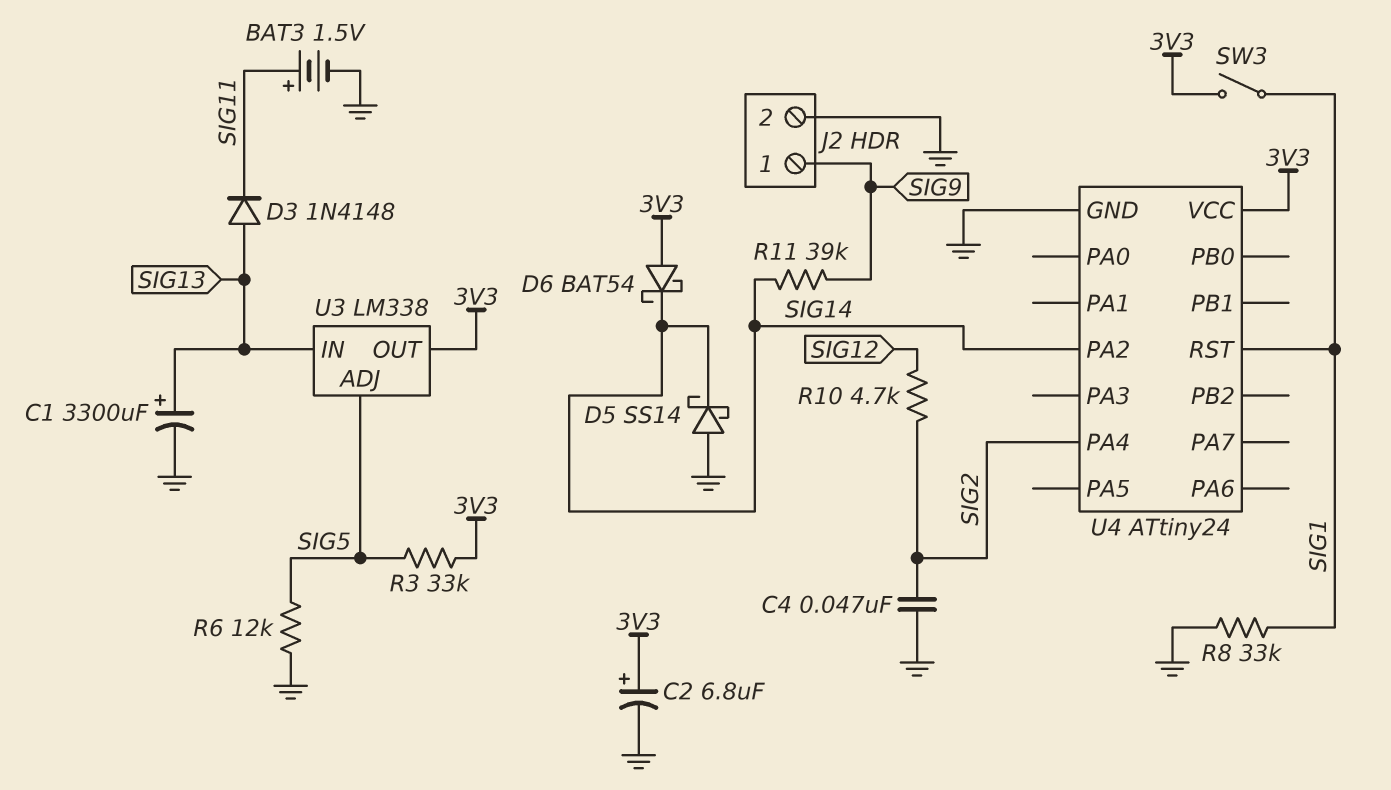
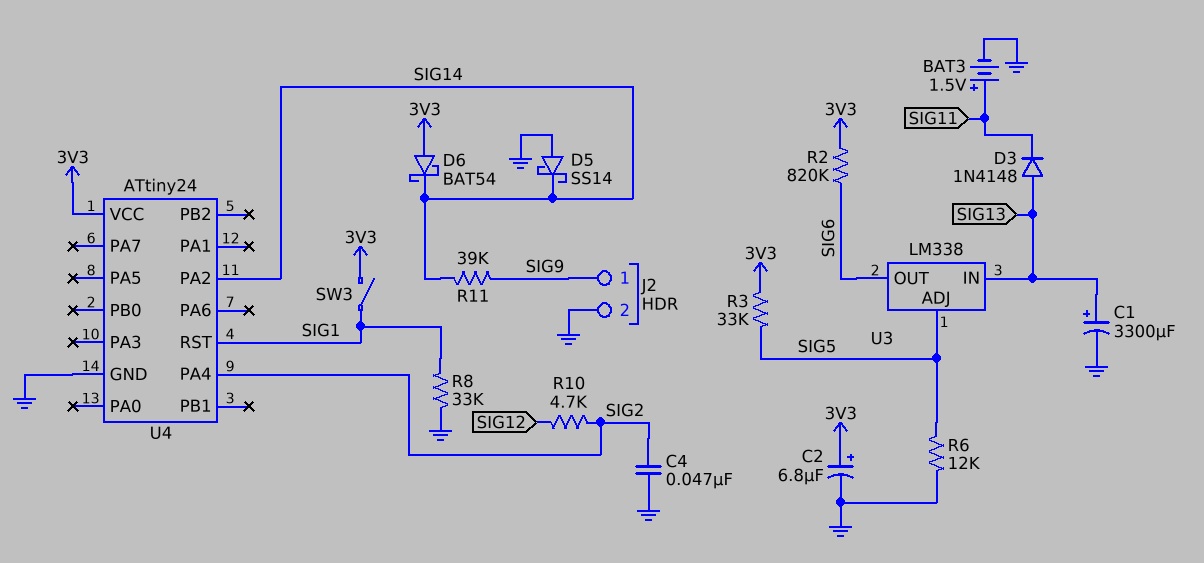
R2: none -> 820k (3V3, SIG6)
U3 pin OUT: 3V3 -> SIG6

